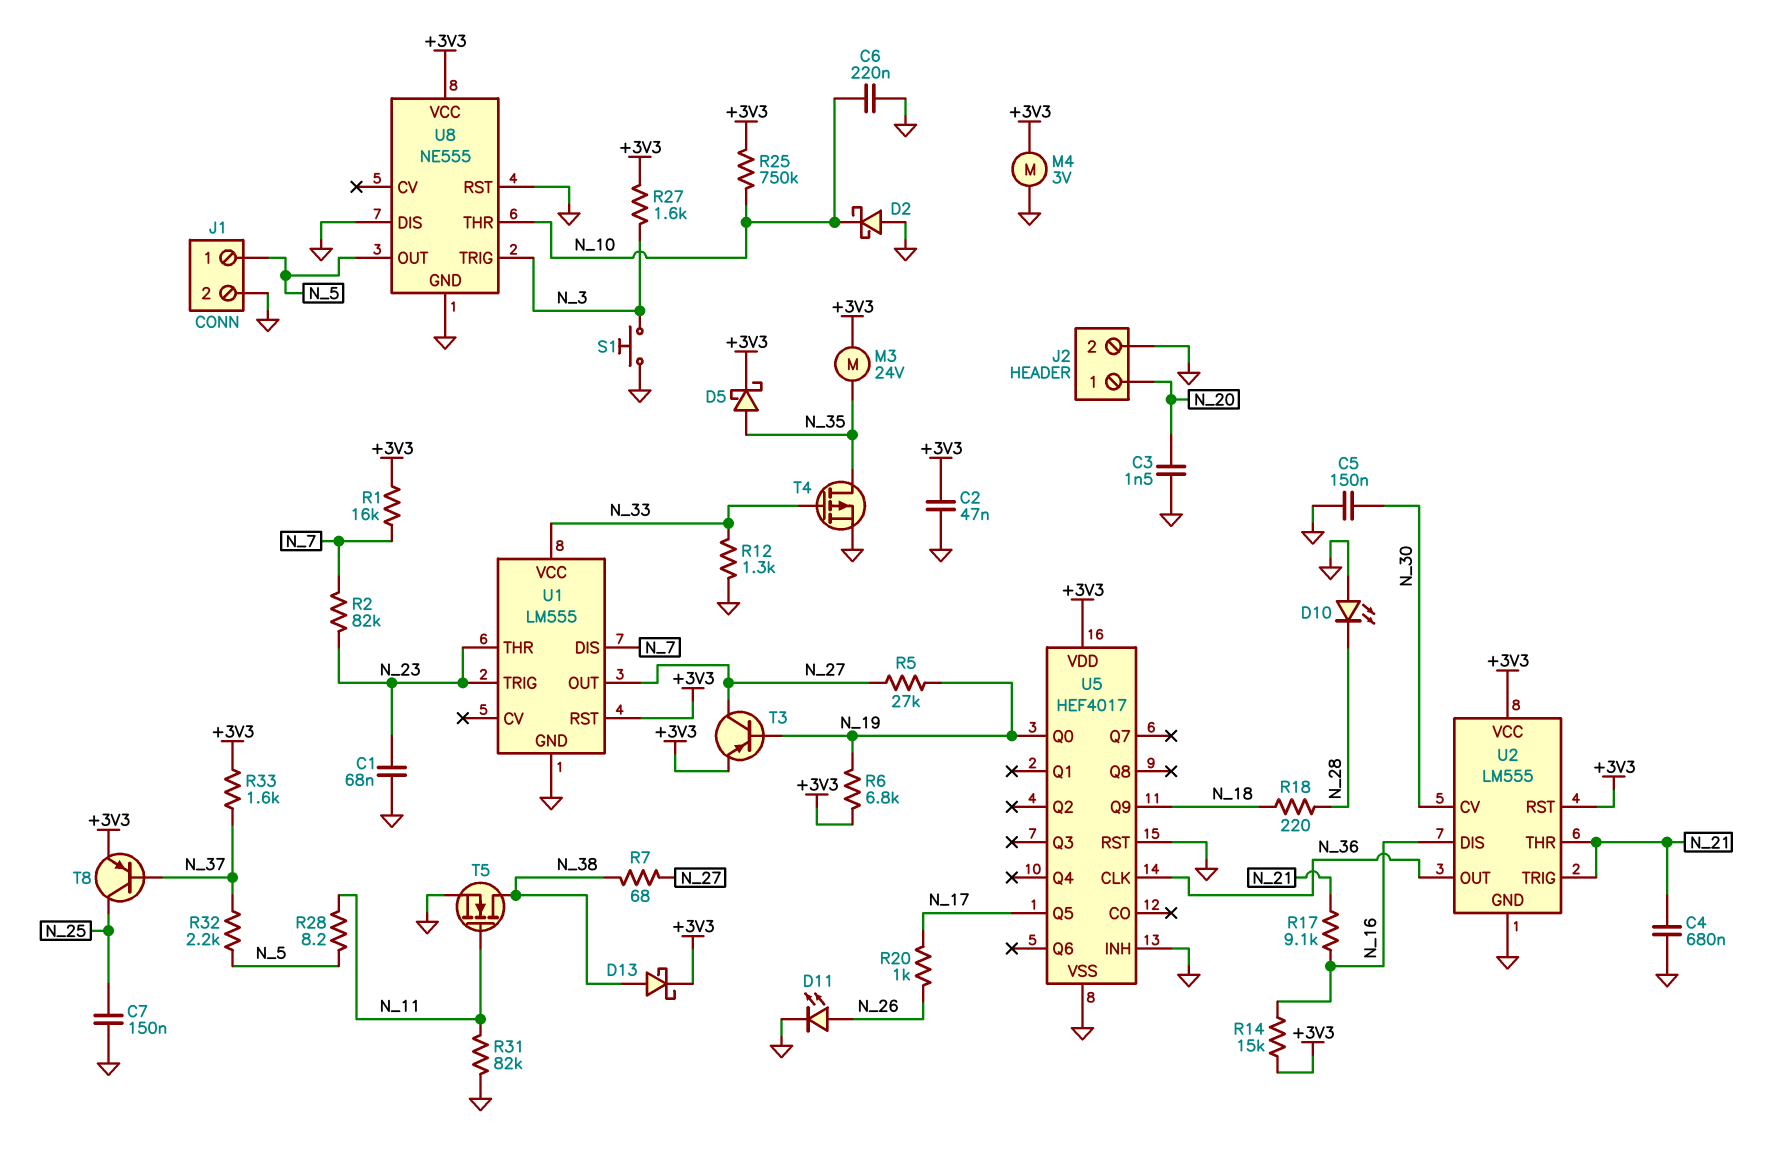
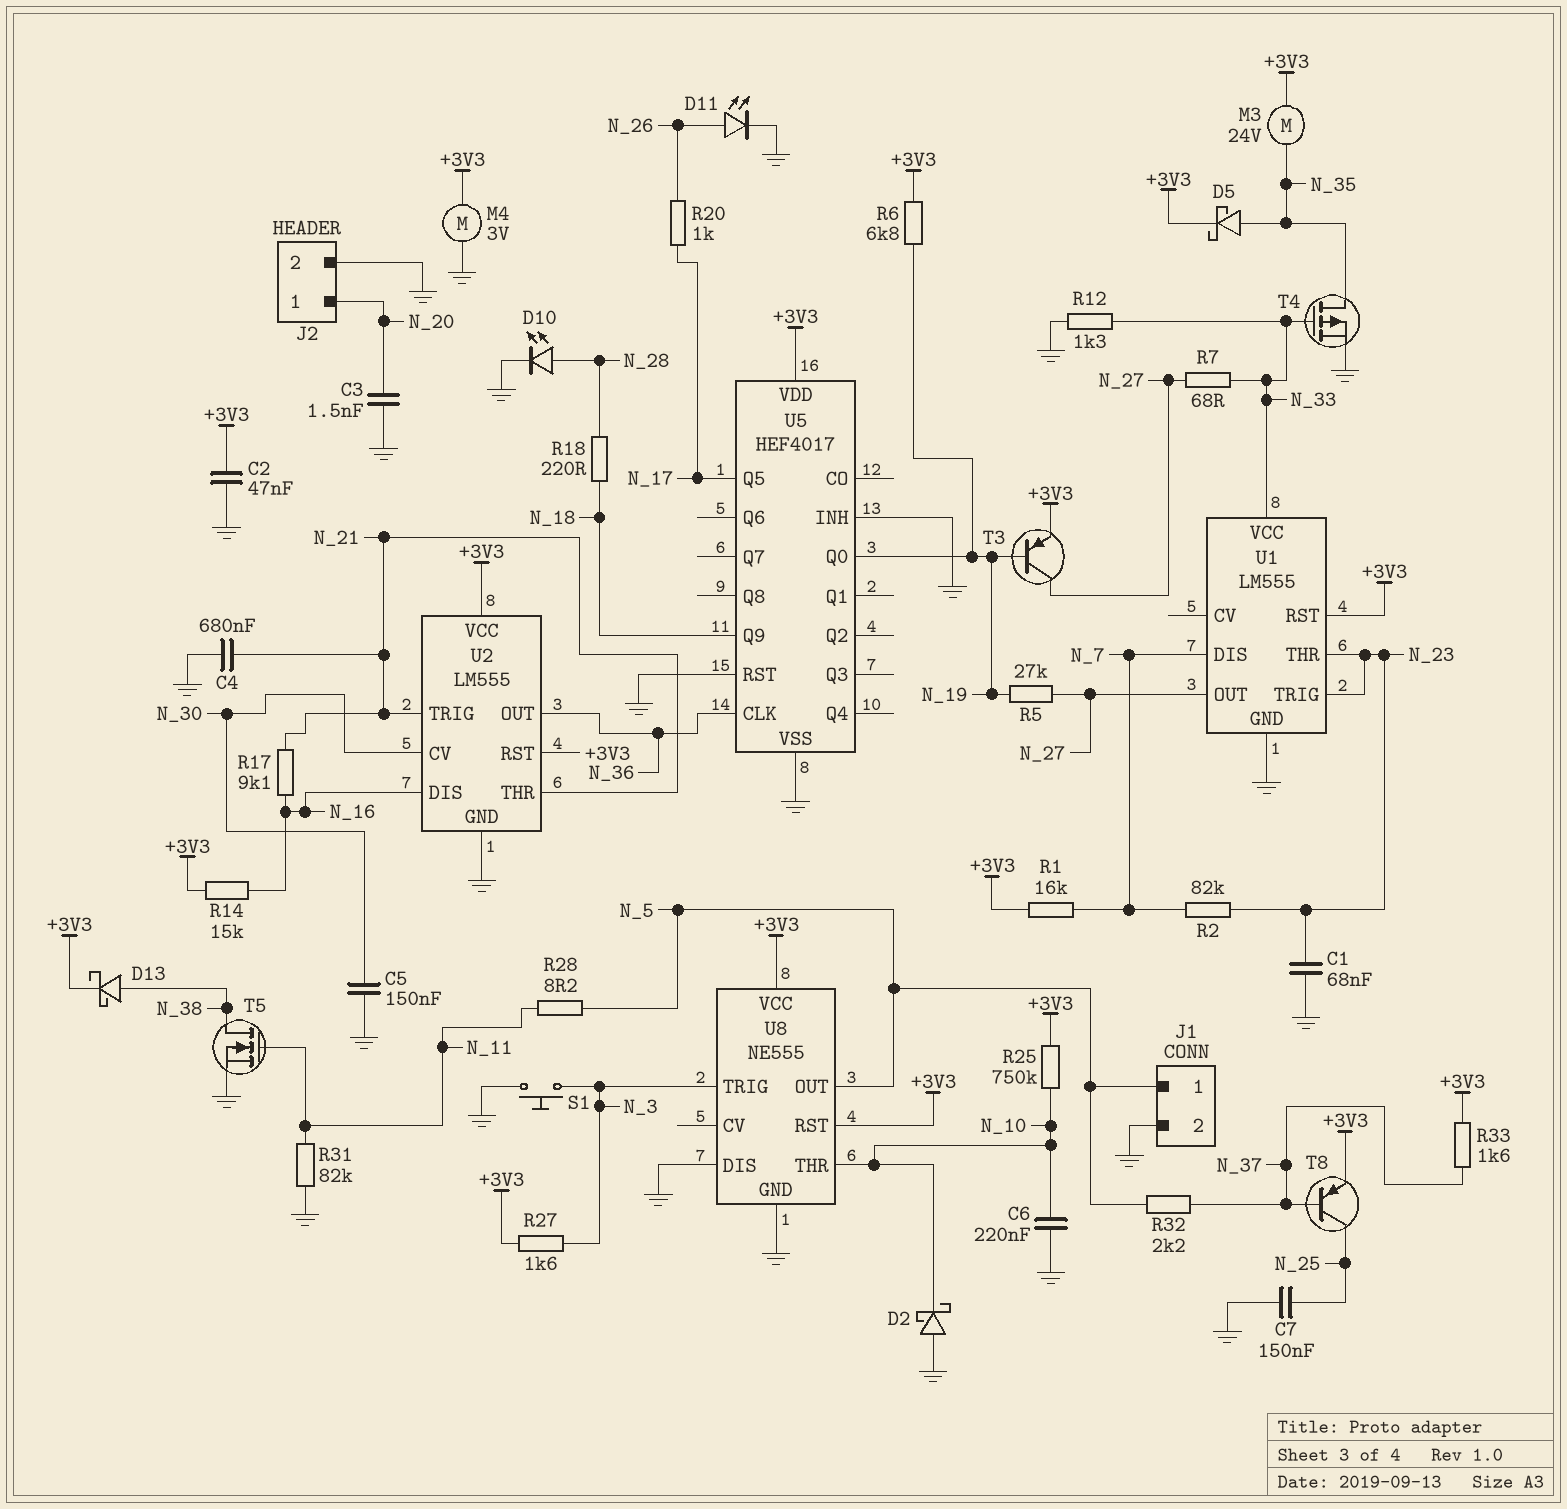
D10: LED (A GND, K N_28) -> LED (A N_28, K GND)
R7: 68 (N_27, N_38) -> 68 (N_27, N_33)
U8 pin RST: GND -> +3V3

